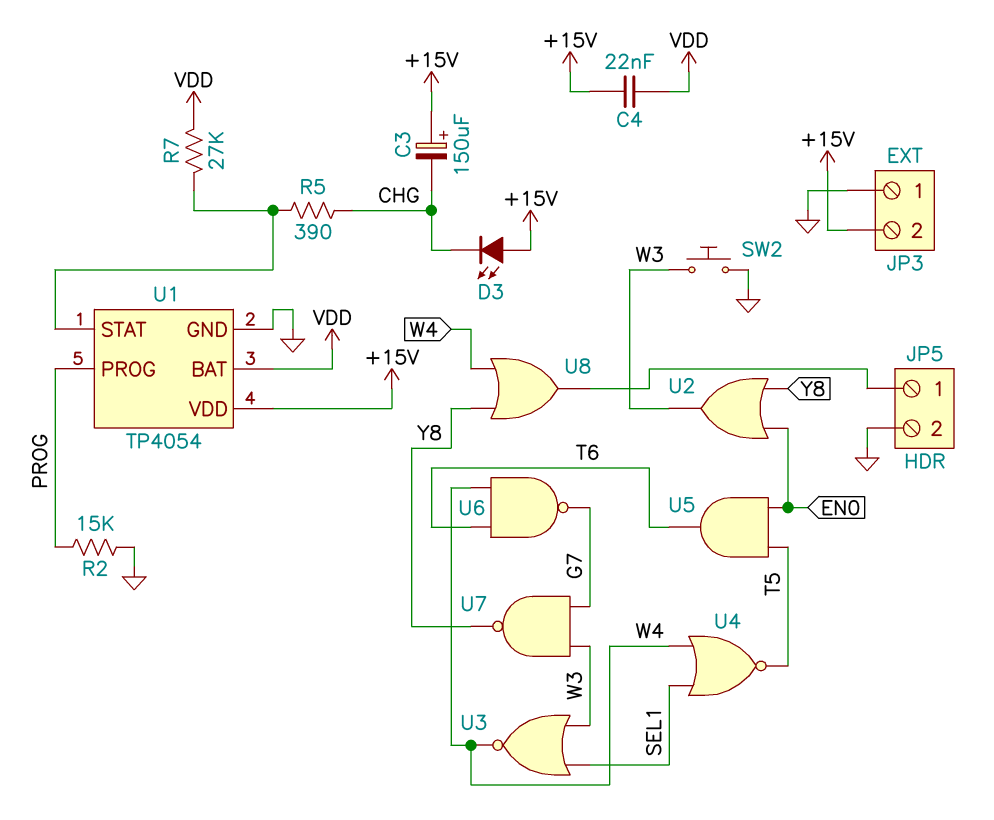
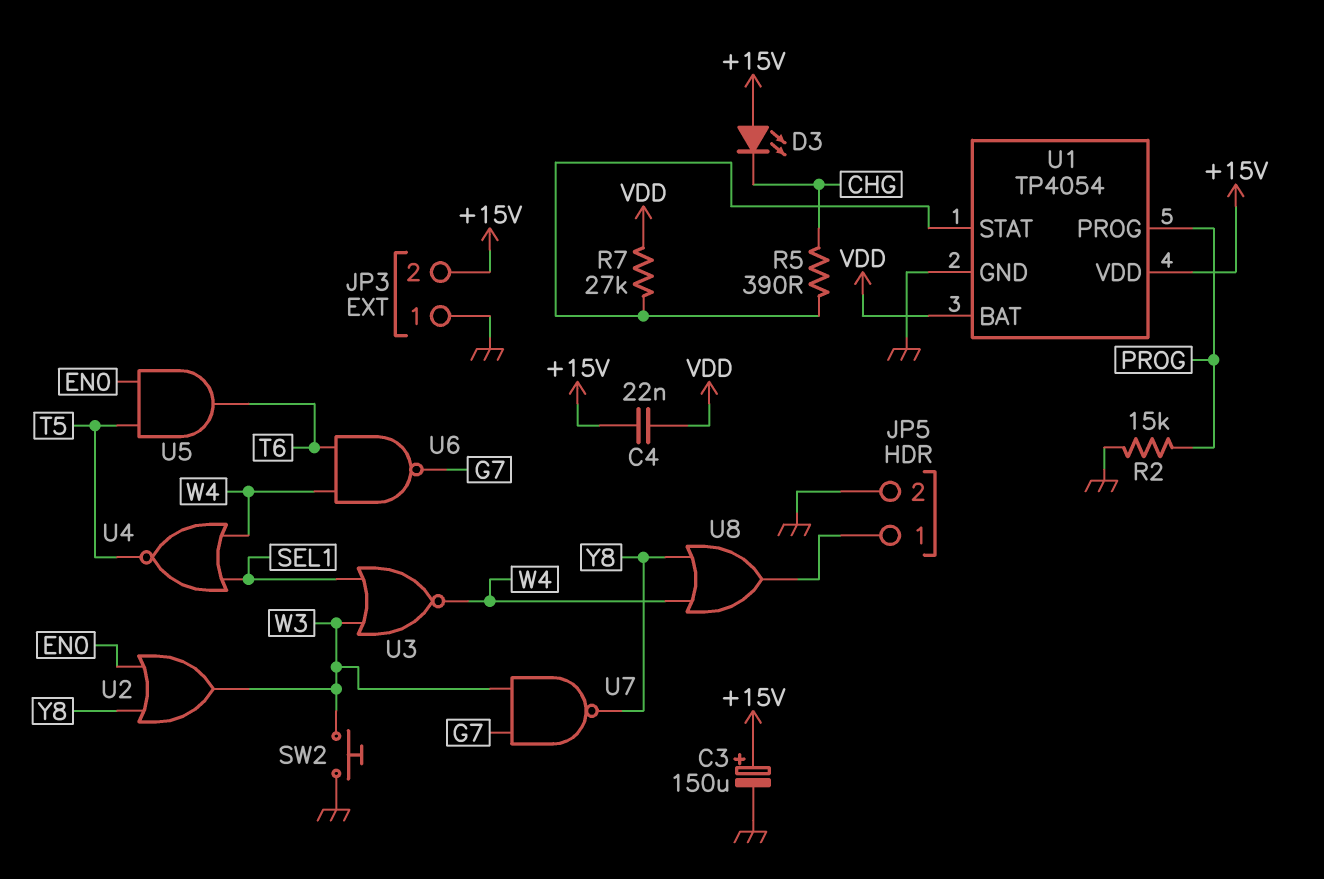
C3: 150uF (plus +15V, minus CHG) -> 150uF (plus +15V, minus GND)

